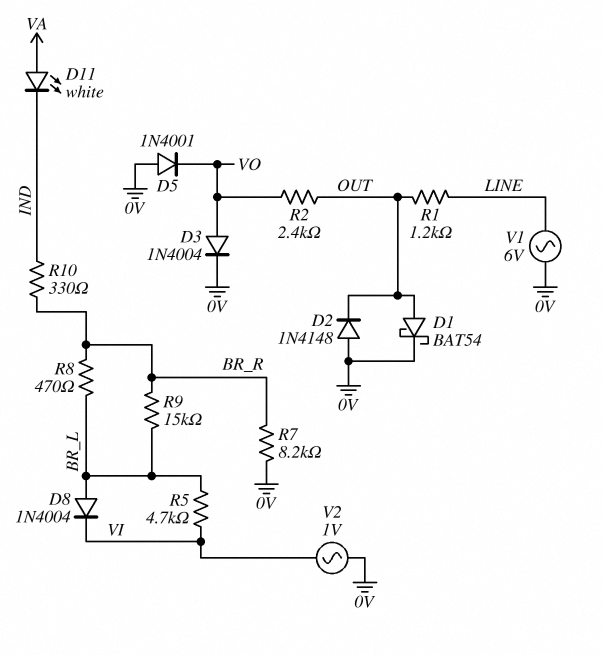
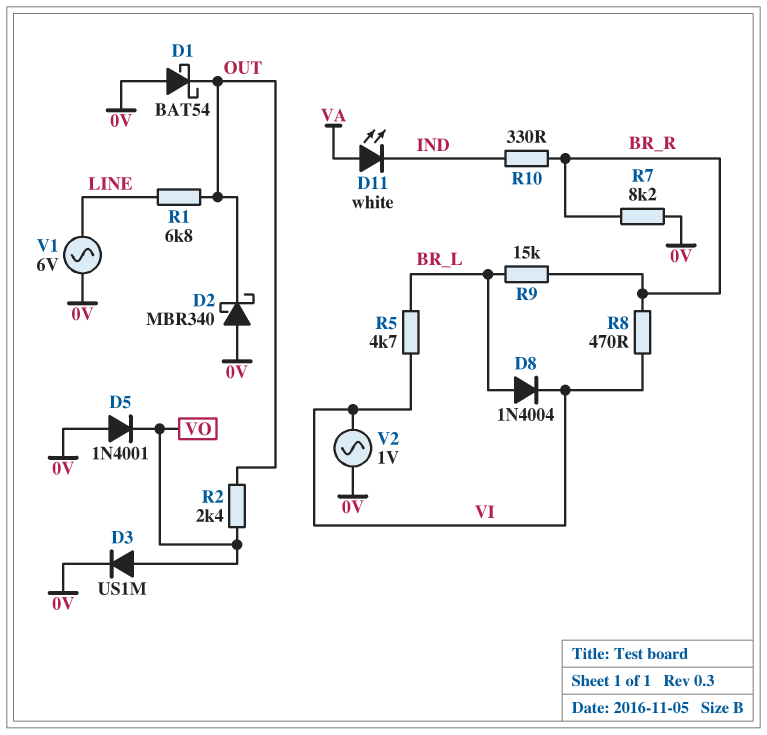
D1: schottky BAT54 (A OUT, K 0V) -> schottky BAT54 (A 0V, K OUT)
D2: diode 1N4148 (A 0V, K OUT) -> schottky MBR340 (A 0V, K OUT)
D3: diode 1N4004 (A VO, K 0V) -> diode US1M (A VO, K 0V)
R1: 1.2k (LINE, OUT) -> 6.8k (LINE, OUT)
R8: 470 (BR_L, BR_R) -> 470 (BR_R, VI)

